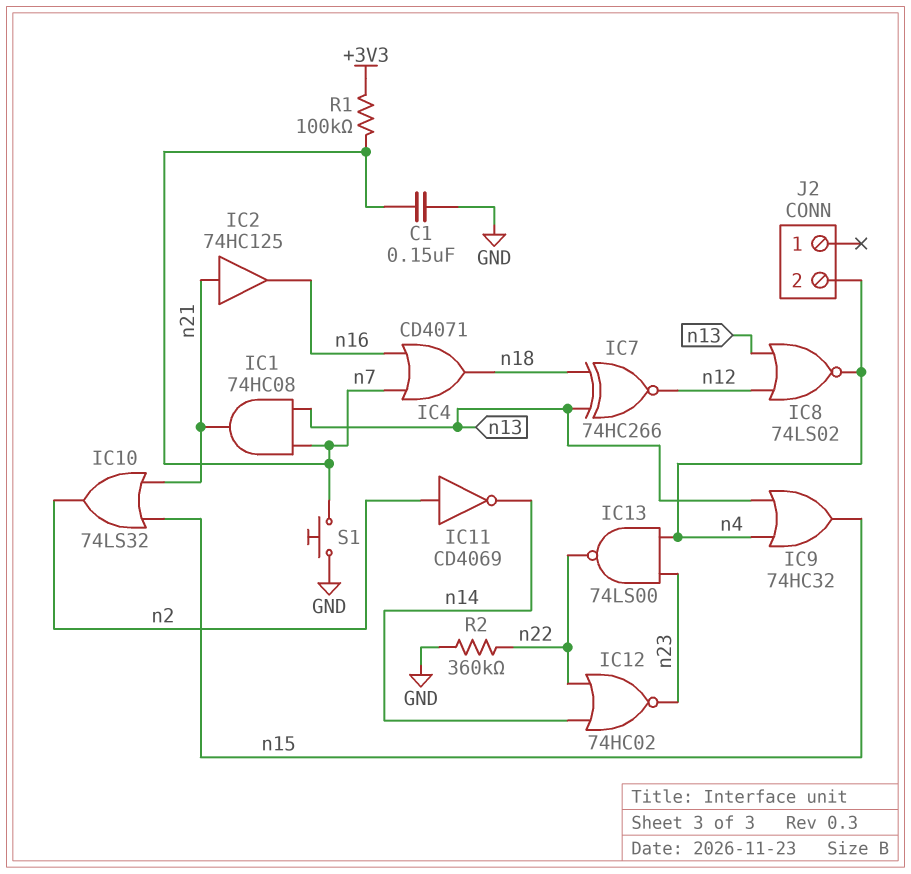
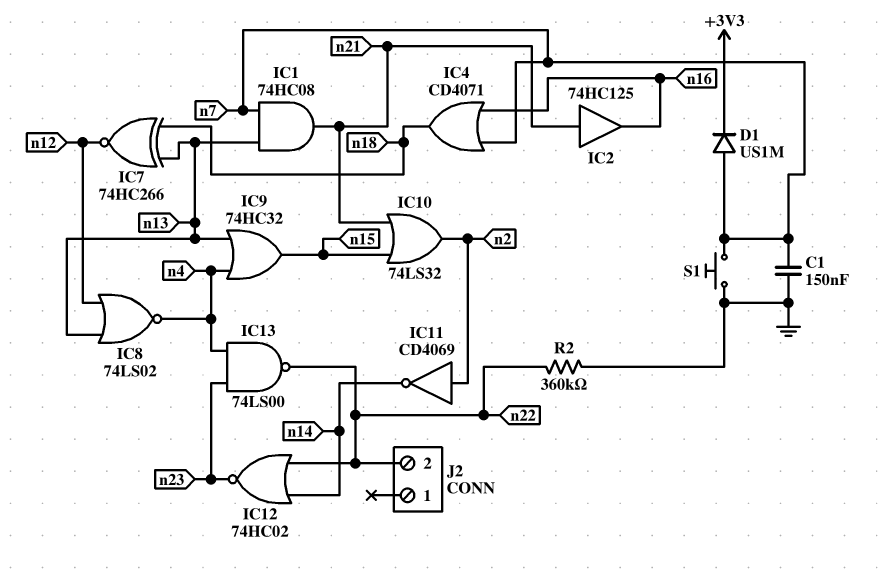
D1: none -> diode US1M (A n7, K +3V3)
J2 pin 2: n4 -> n22
R1: 100k (+3V3, n7) -> none

